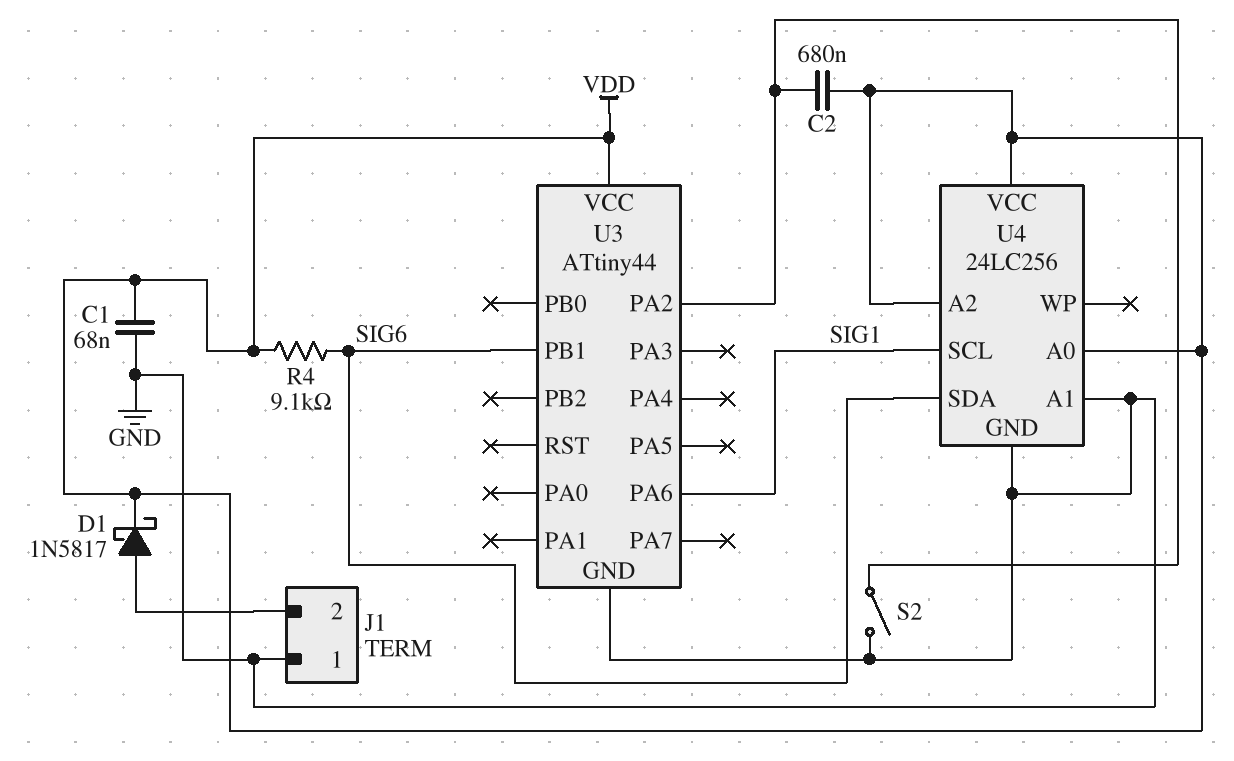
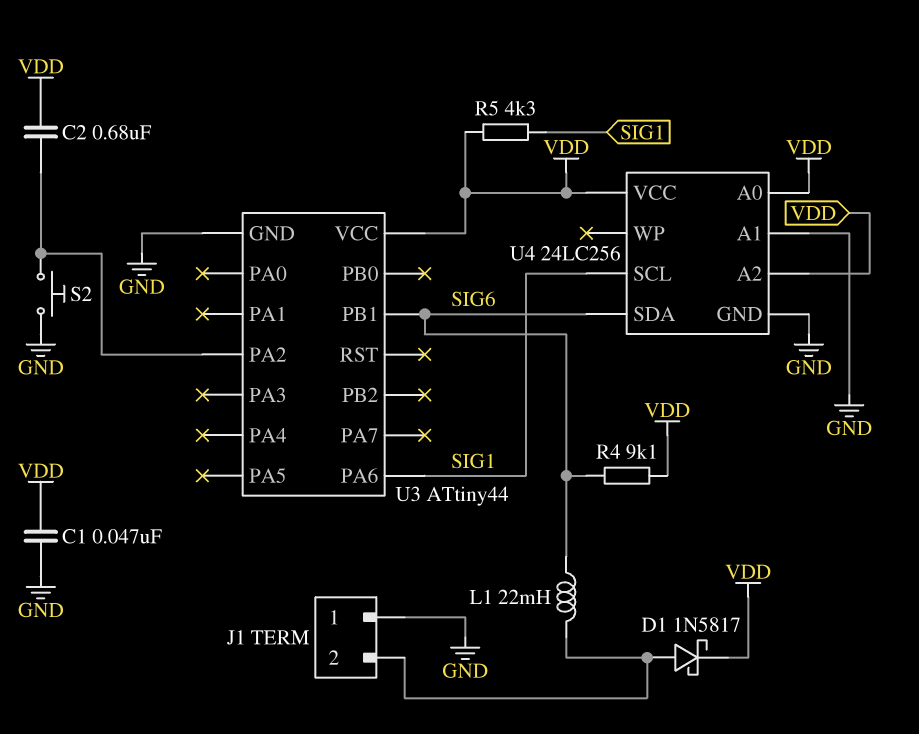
C1: 68nF (GND, VDD) -> 47nF (GND, VDD)
L1: none -> 22mH (J1/2, SIG6)
R5: none -> 4.3k (SIG1, VDD)
S2: switch (GND, U3/PA2) -> button (GND, U3/PA2)

